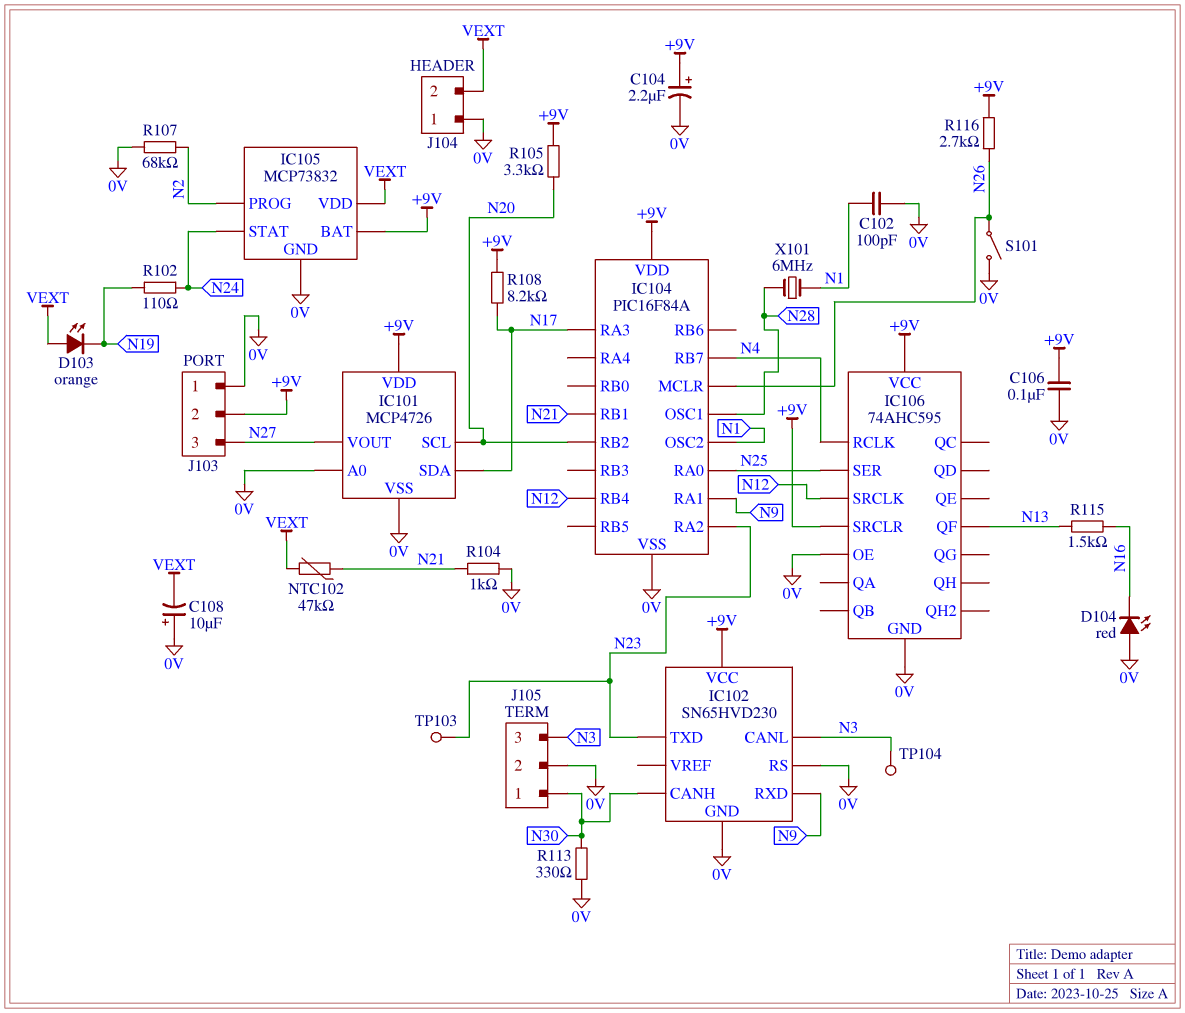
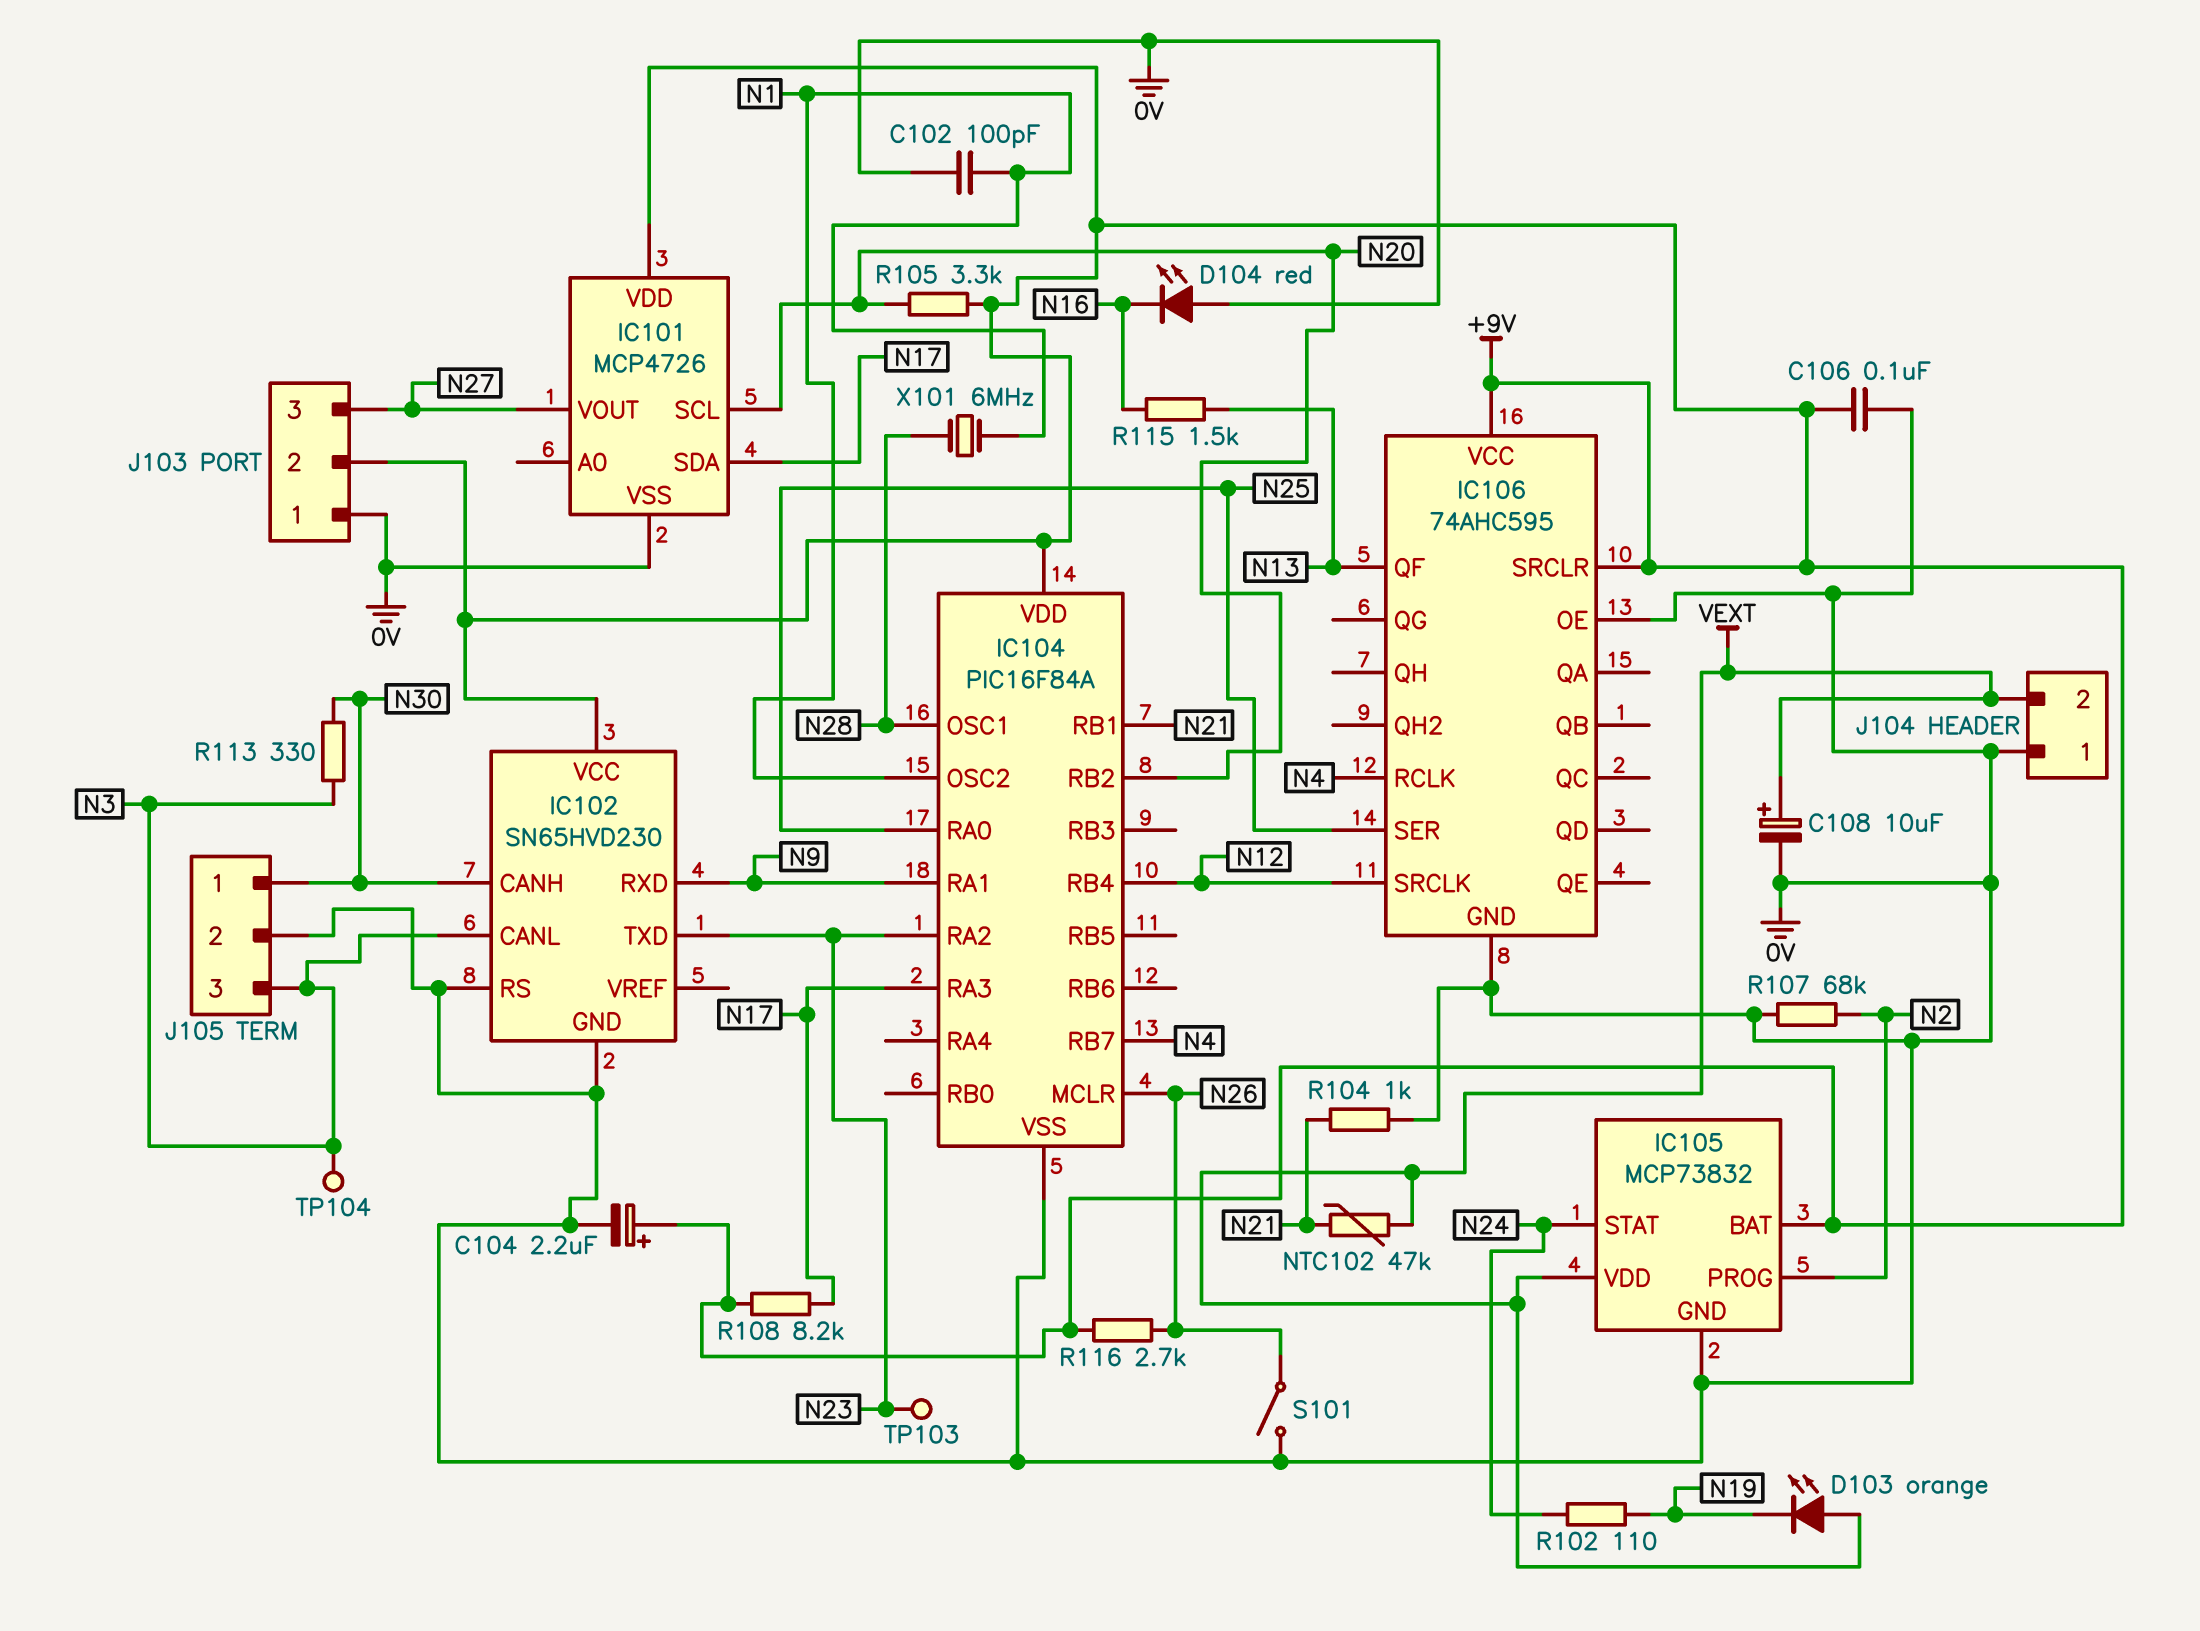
C108: 10uF (plus 0V, minus VEXT) -> 10uF (plus VEXT, minus 0V)
IC101 pin A0: 0V -> none
R113: 330 (0V, N30) -> 330 (N3, N30)

